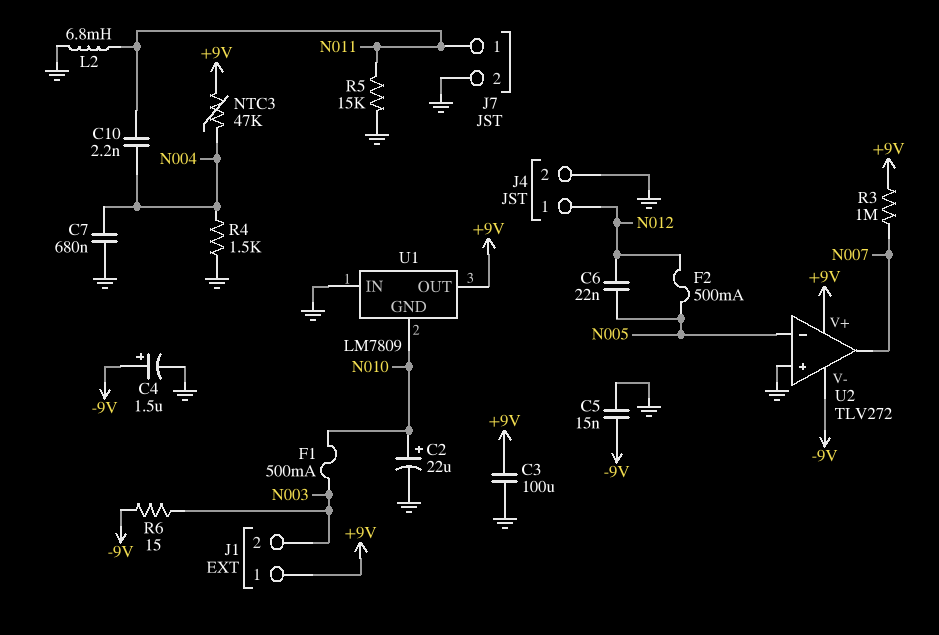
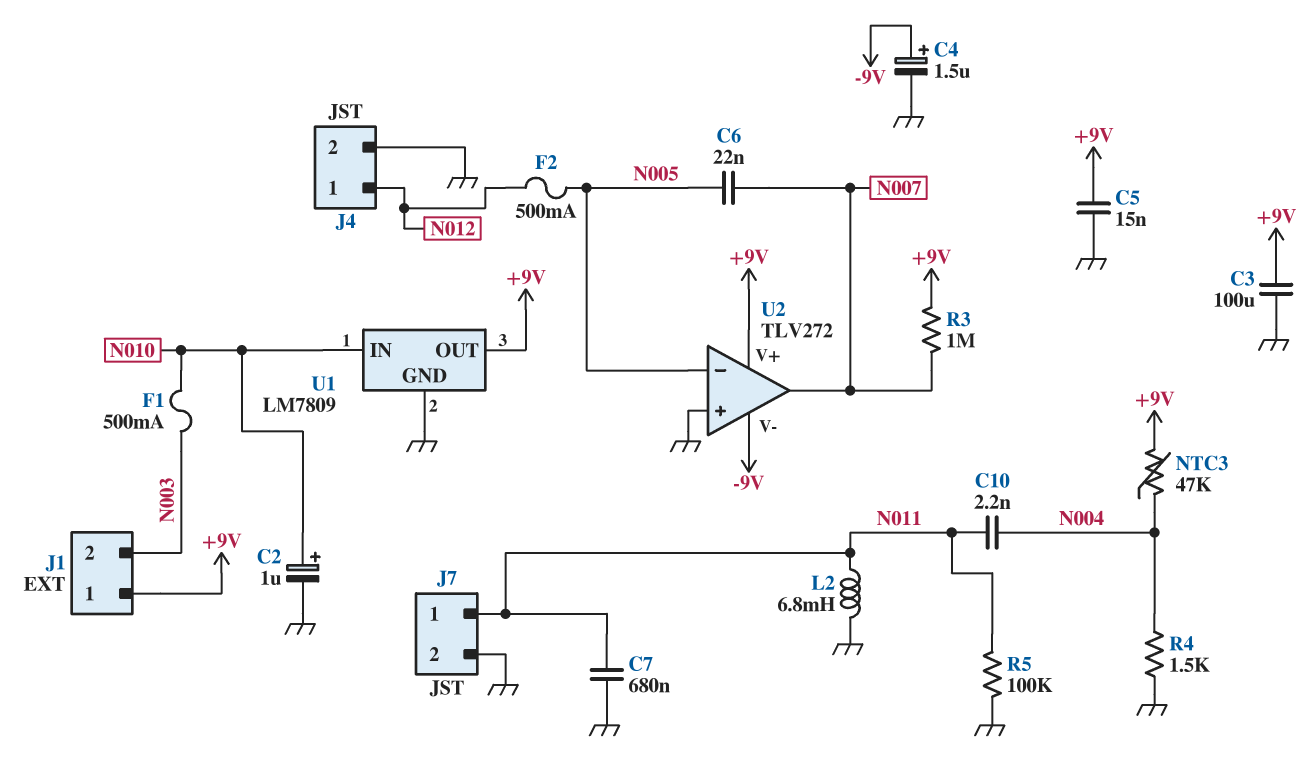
C2: 22uF (plus N010, minus GND) -> 1uF (plus N010, minus GND)
C5: 15nF (-9V, GND) -> 15nF (+9V, GND)
C6: 22nF (N005, N012) -> 22nF (N005, N007)
C7: 680nF (GND, N004) -> 680nF (GND, N011)
R5: 15k (GND, N011) -> 100k (GND, N011)
R6: 15 (-9V, N003) -> none
U1 pin GND: N010 -> GND
U1 pin IN: GND -> N010

